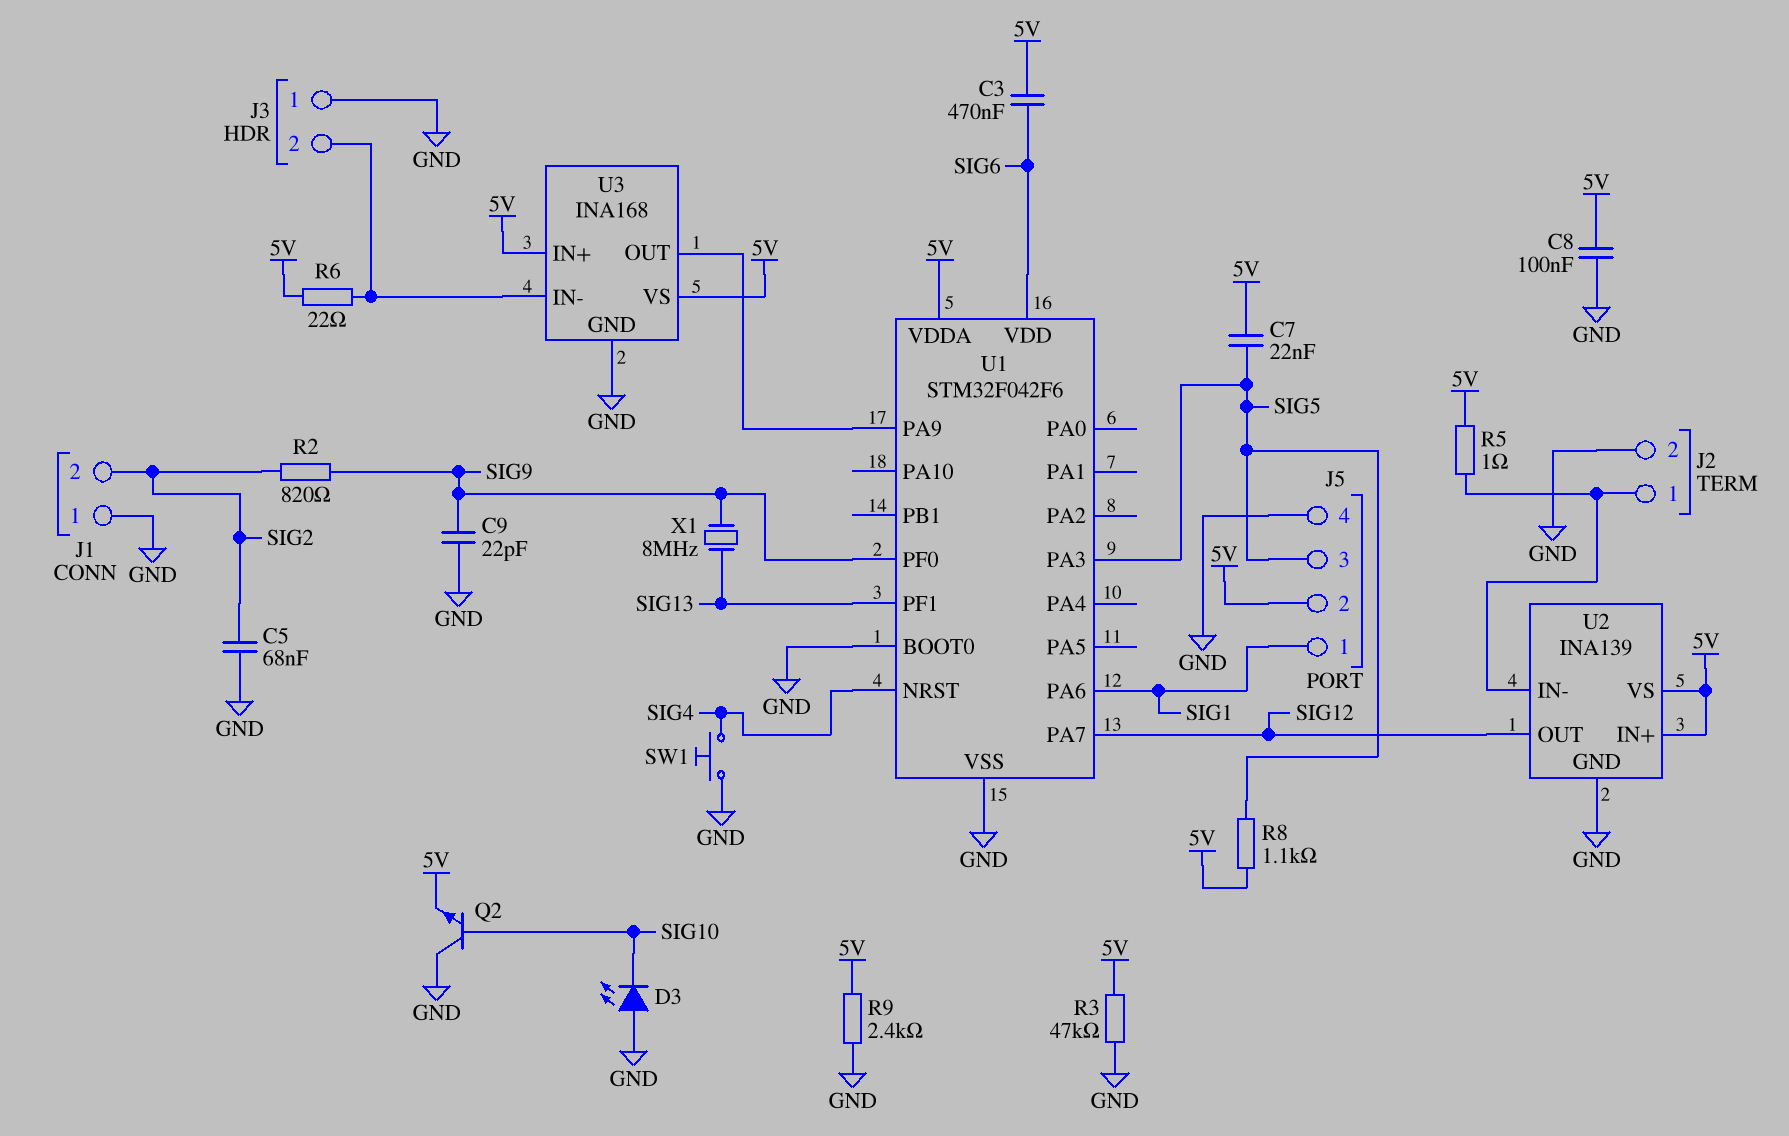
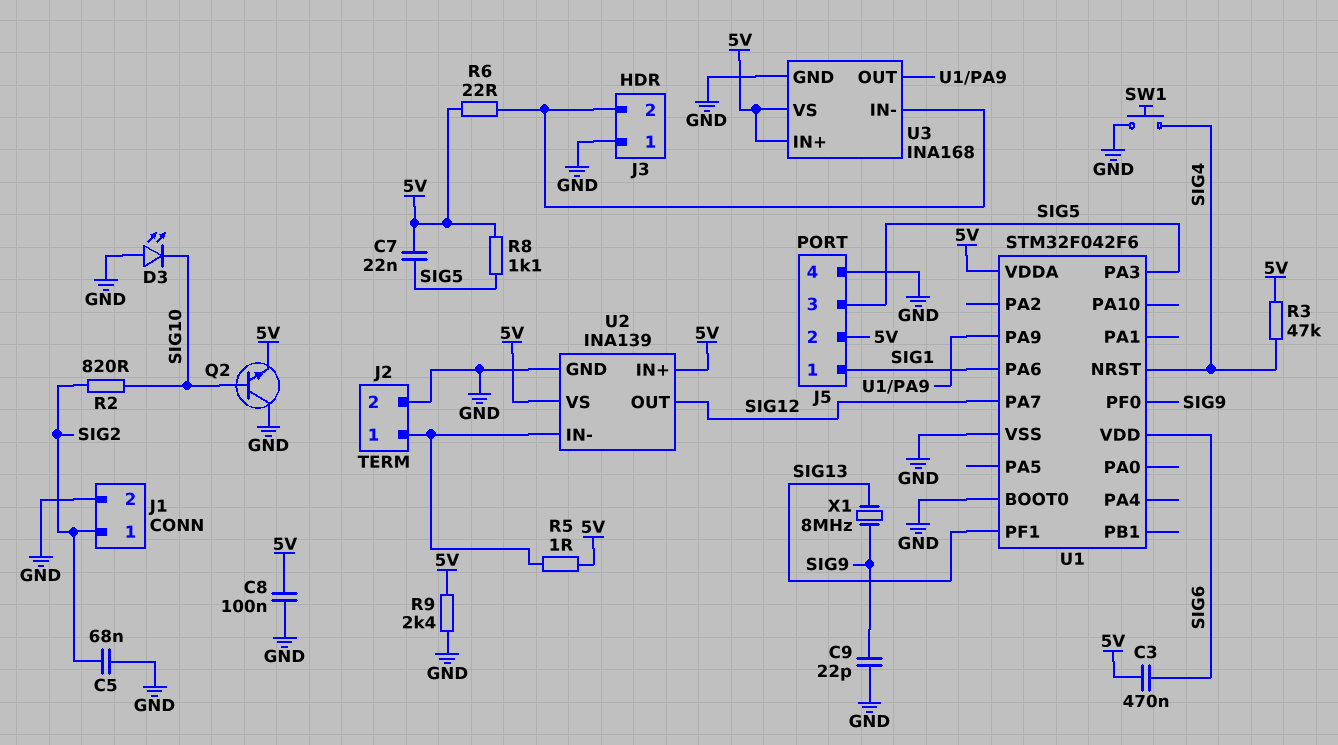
J1 pin 1: GND -> SIG2
J1 pin 2: SIG2 -> GND
R2: 820 (SIG2, SIG9) -> 820 (SIG2, SIG10)
R3: 47k (5V, GND) -> 47k (5V, SIG4)

